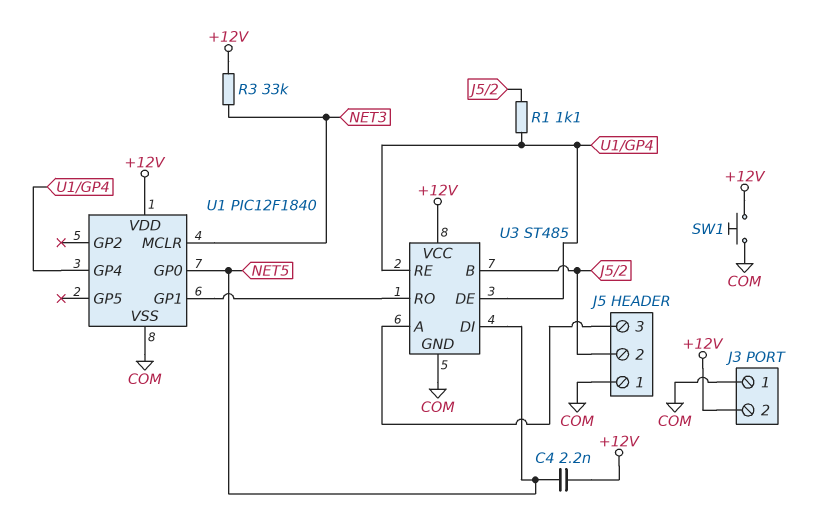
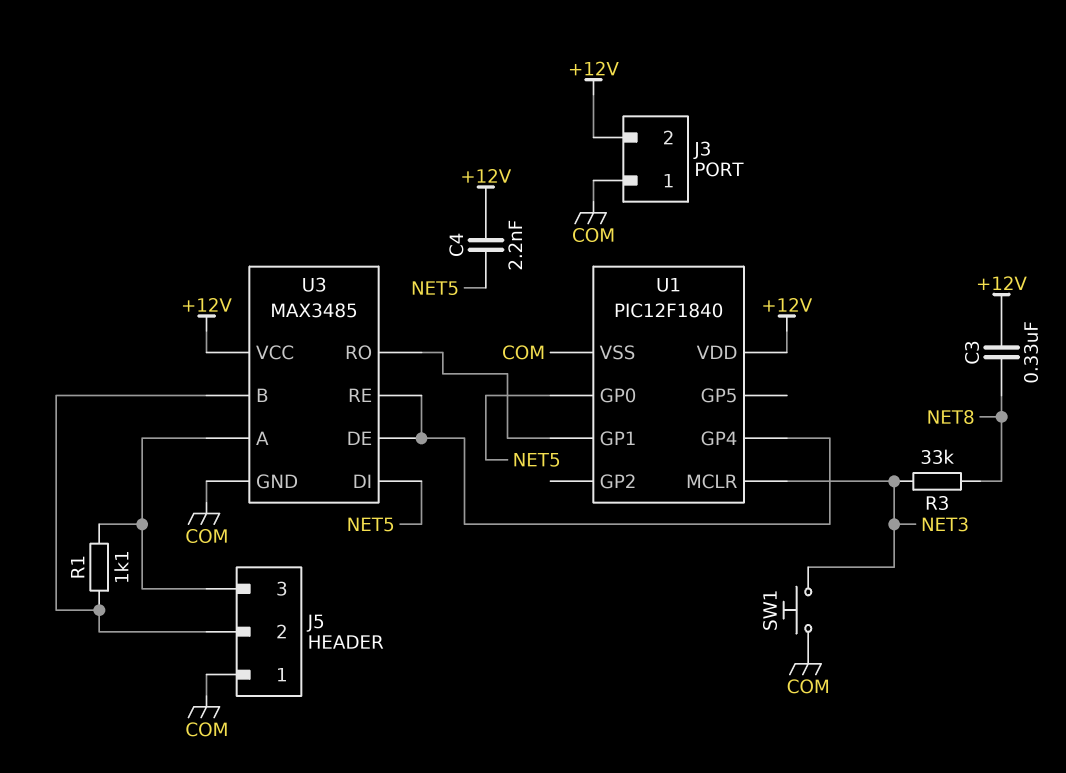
C3: none -> 330nF (+12V, NET8)
R1: 1.1k (J5/2, U1/GP4) -> 1.1k (J5/2, J5/3)
R3: 33k (+12V, NET3) -> 33k (NET3, NET8)
SW1: button (+12V, COM) -> button (COM, NET3)
U3: ST485 -> MAX3485

